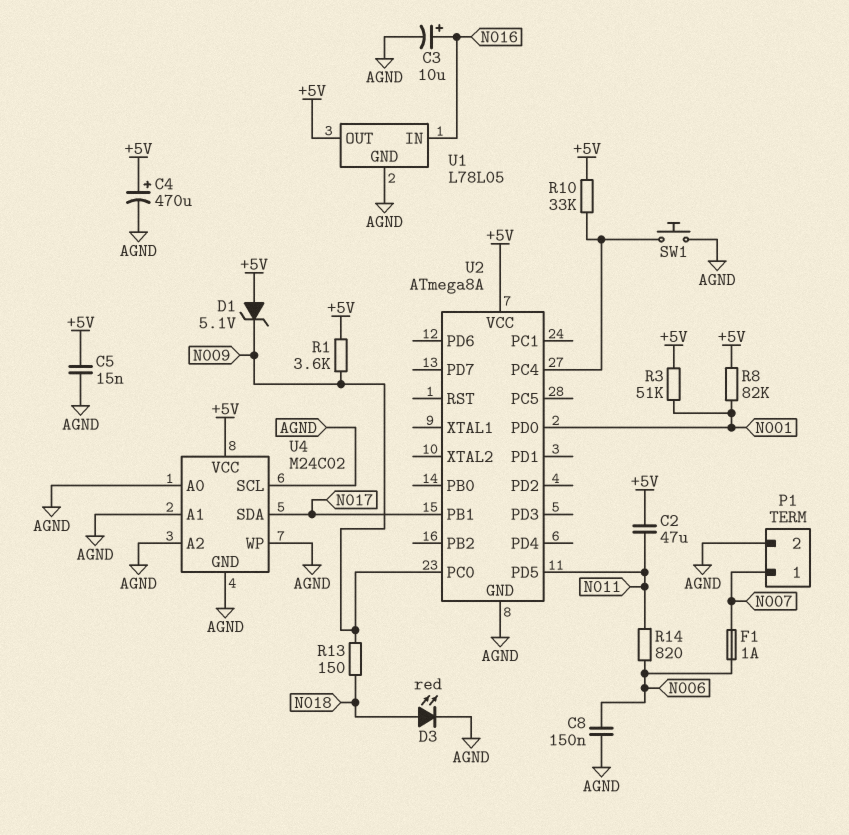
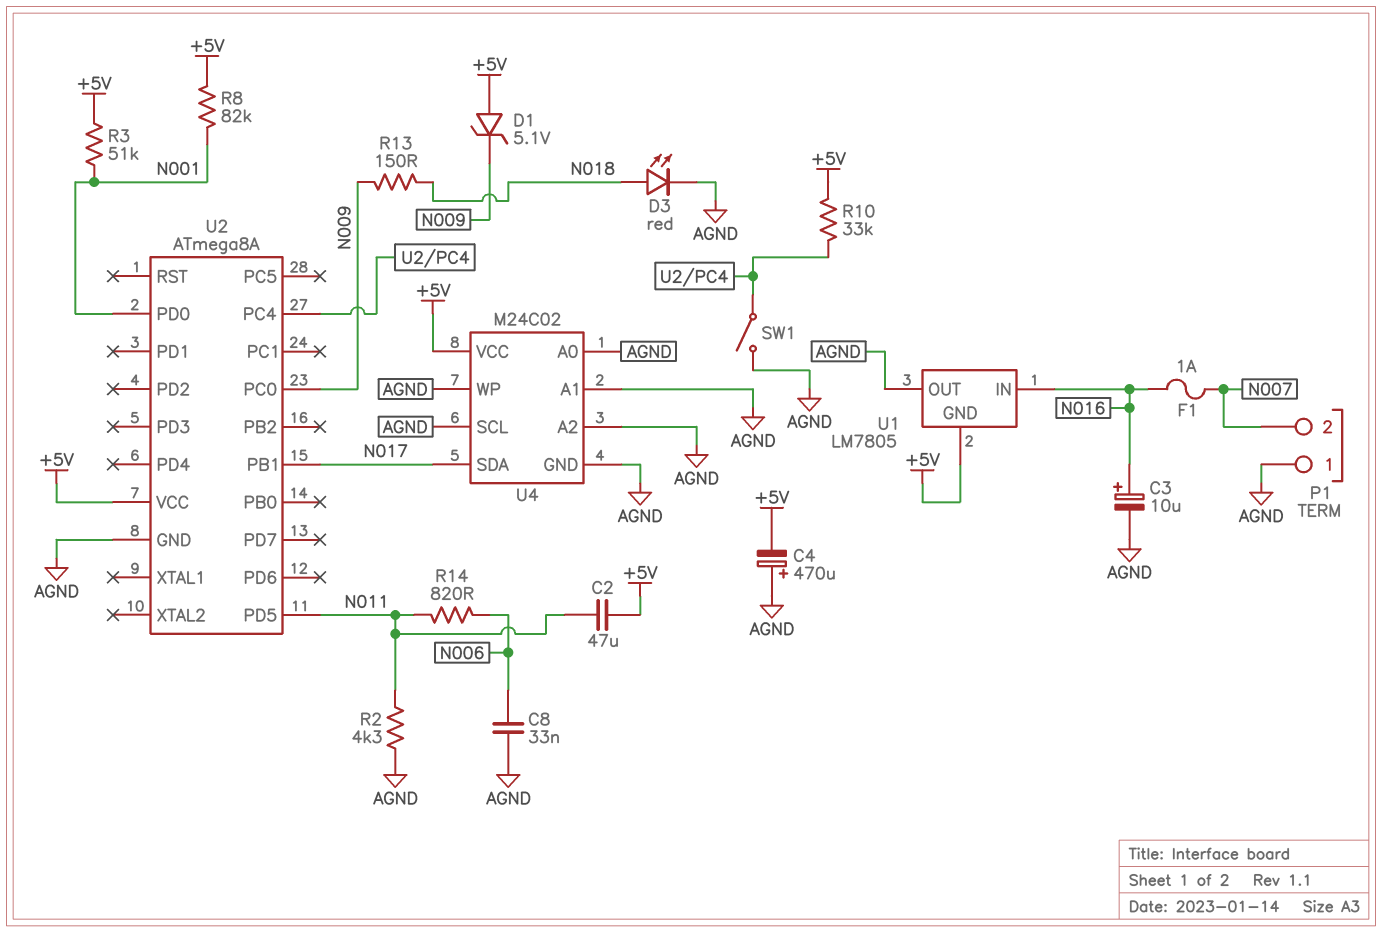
C4: 470uF (plus +5V, minus AGND) -> 470uF (plus AGND, minus +5V)
C5: 15nF (+5V, AGND) -> none
C8: 150nF (AGND, N006) -> 33nF (AGND, N006)
F1: 1A (N006, N007) -> 1A (N007, N016)
P1 pin 1: N007 -> AGND
P1 pin 2: AGND -> N007
R1: 3.6k (+5V, N009) -> none
R2: none -> 4.3k (AGND, N011)
SW1: button (AGND, U2/PC4) -> switch (AGND, U2/PC4)
U1: L78L05 -> LM7805
U1 pin GND: AGND -> +5V
U1 pin OUT: +5V -> AGND

